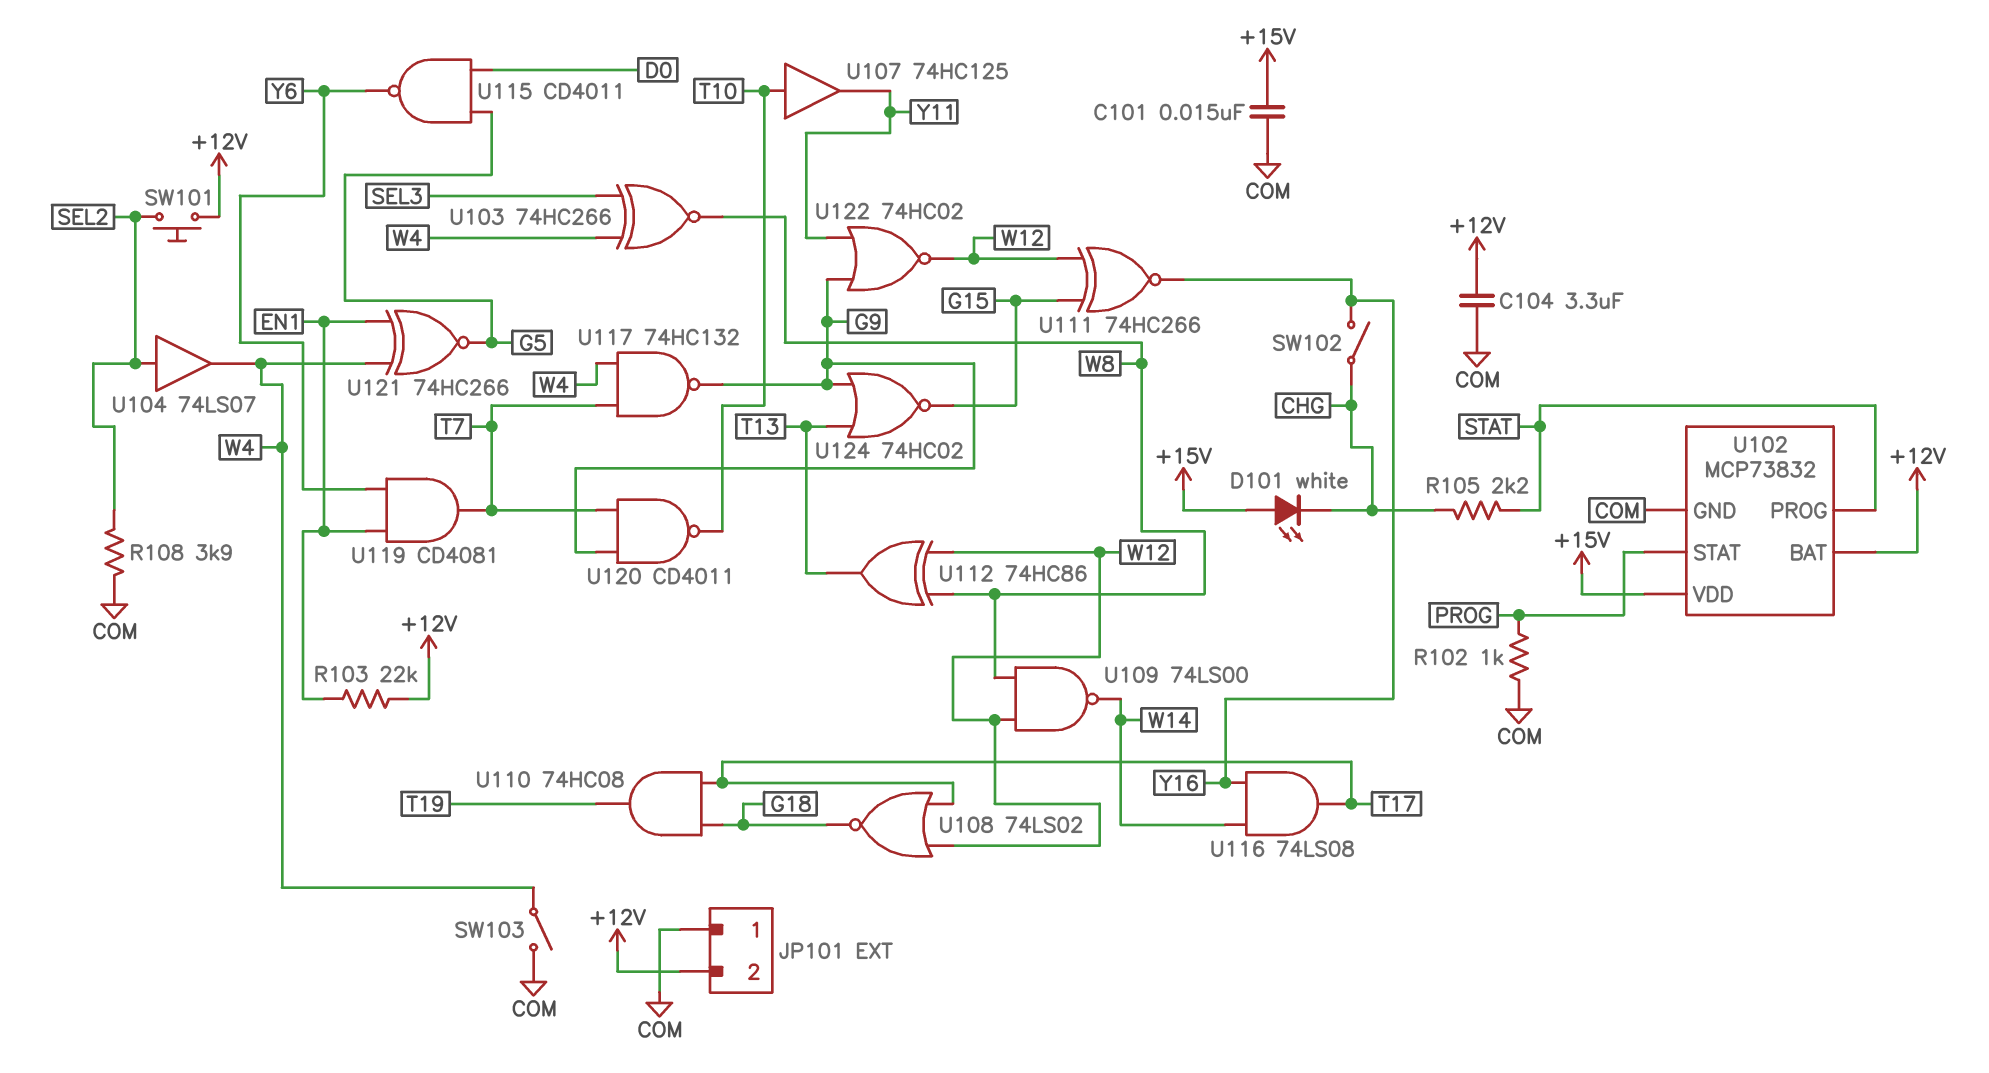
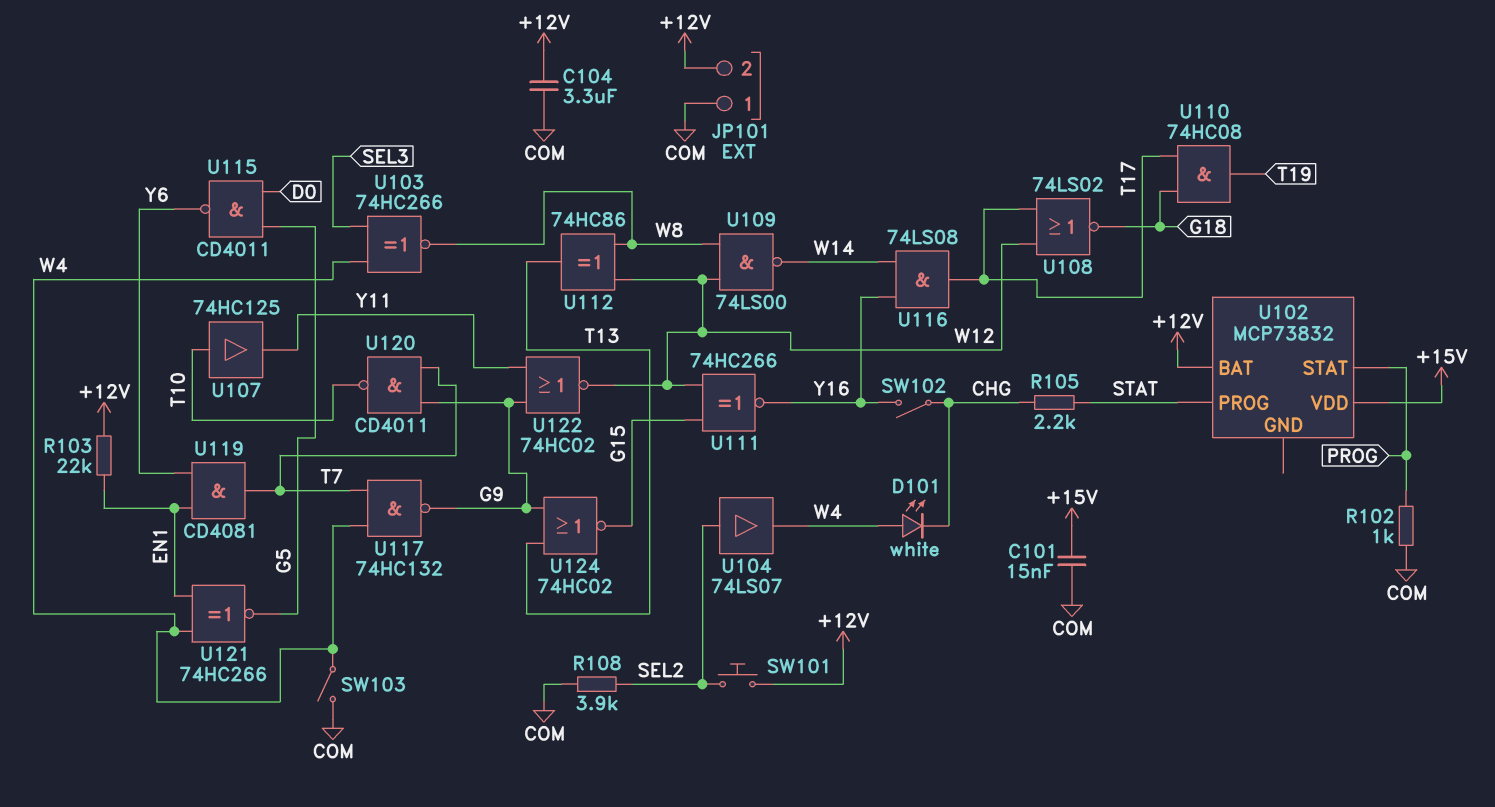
D101: LED white (A +15V, K CHG) -> LED white (A W4, K CHG)
U102 pin GND: COM -> none

